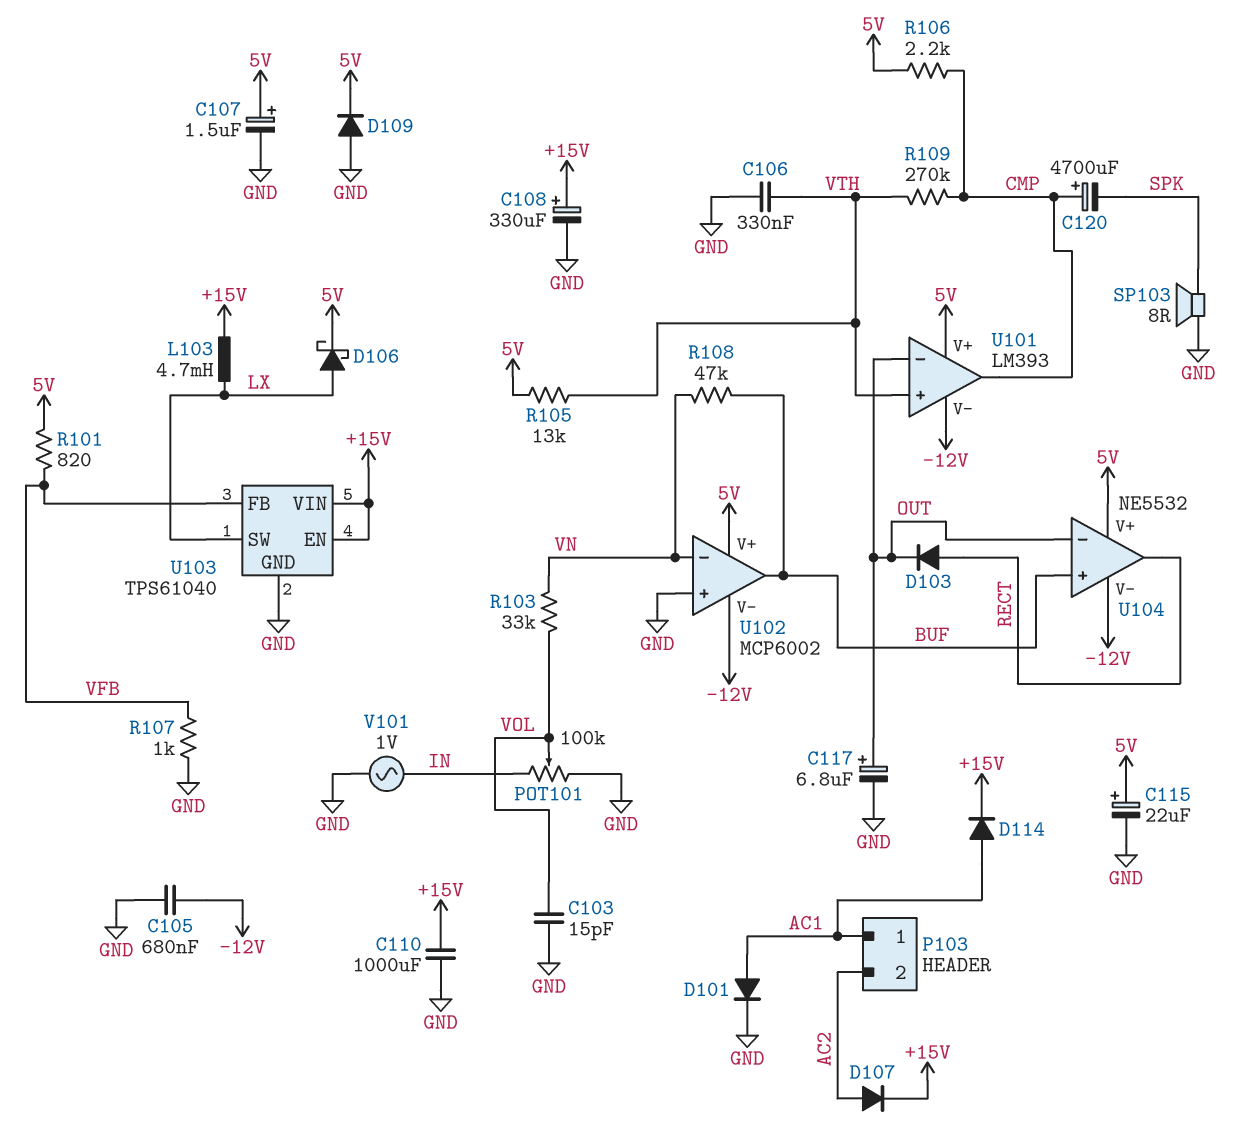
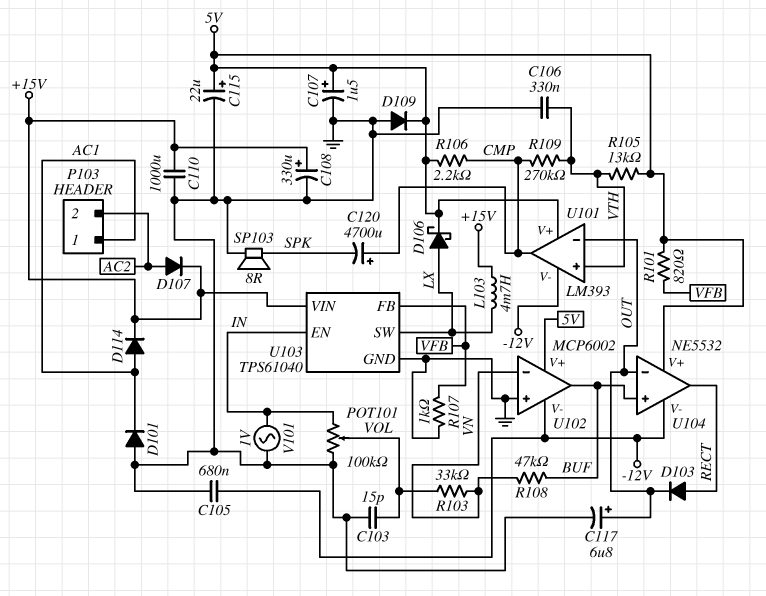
D101: diode (A AC1, K GND) -> diode (A GND, K AC1)
U103 pin EN: +15V -> IN

